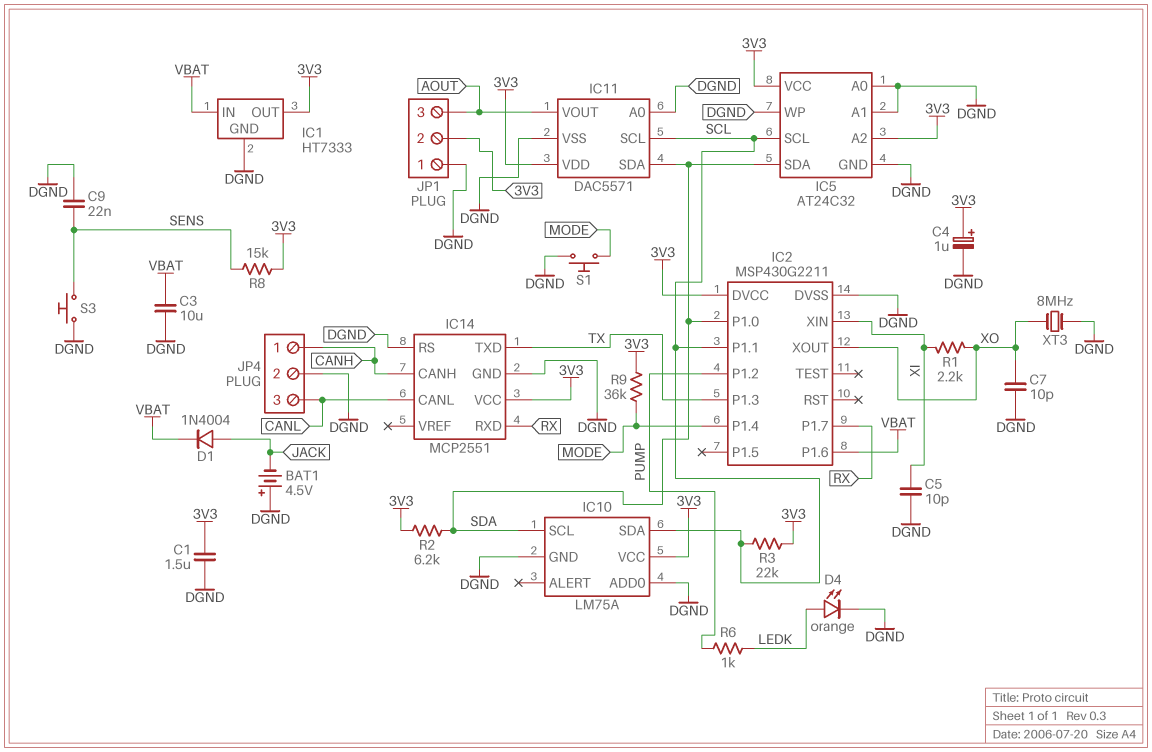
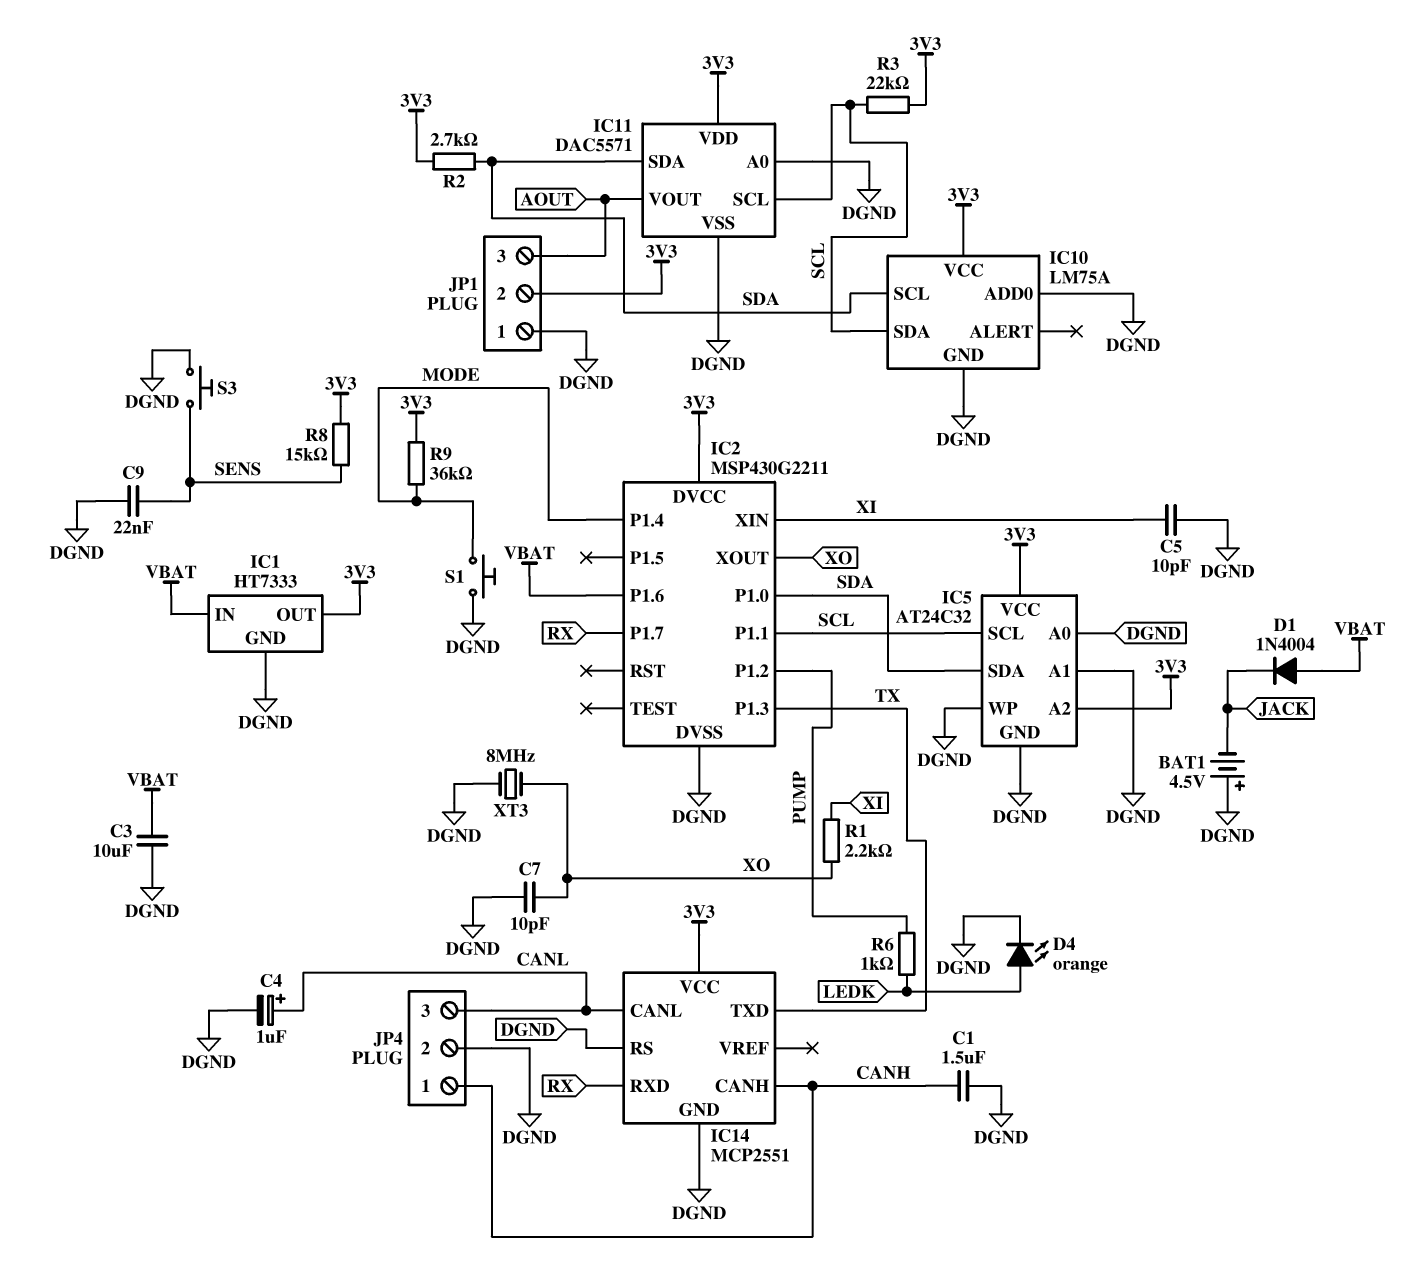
C1: 1.5uF (3V3, DGND) -> 1.5uF (CANH, DGND)
C4: 1uF (plus 3V3, minus DGND) -> 1uF (plus CANL, minus DGND)
D1: diode 1N4004 (A JACK, K VBAT) -> diode 1N4004 (A VBAT, K JACK)
R2: 6.2k (3V3, SDA) -> 2.7k (3V3, SDA)

